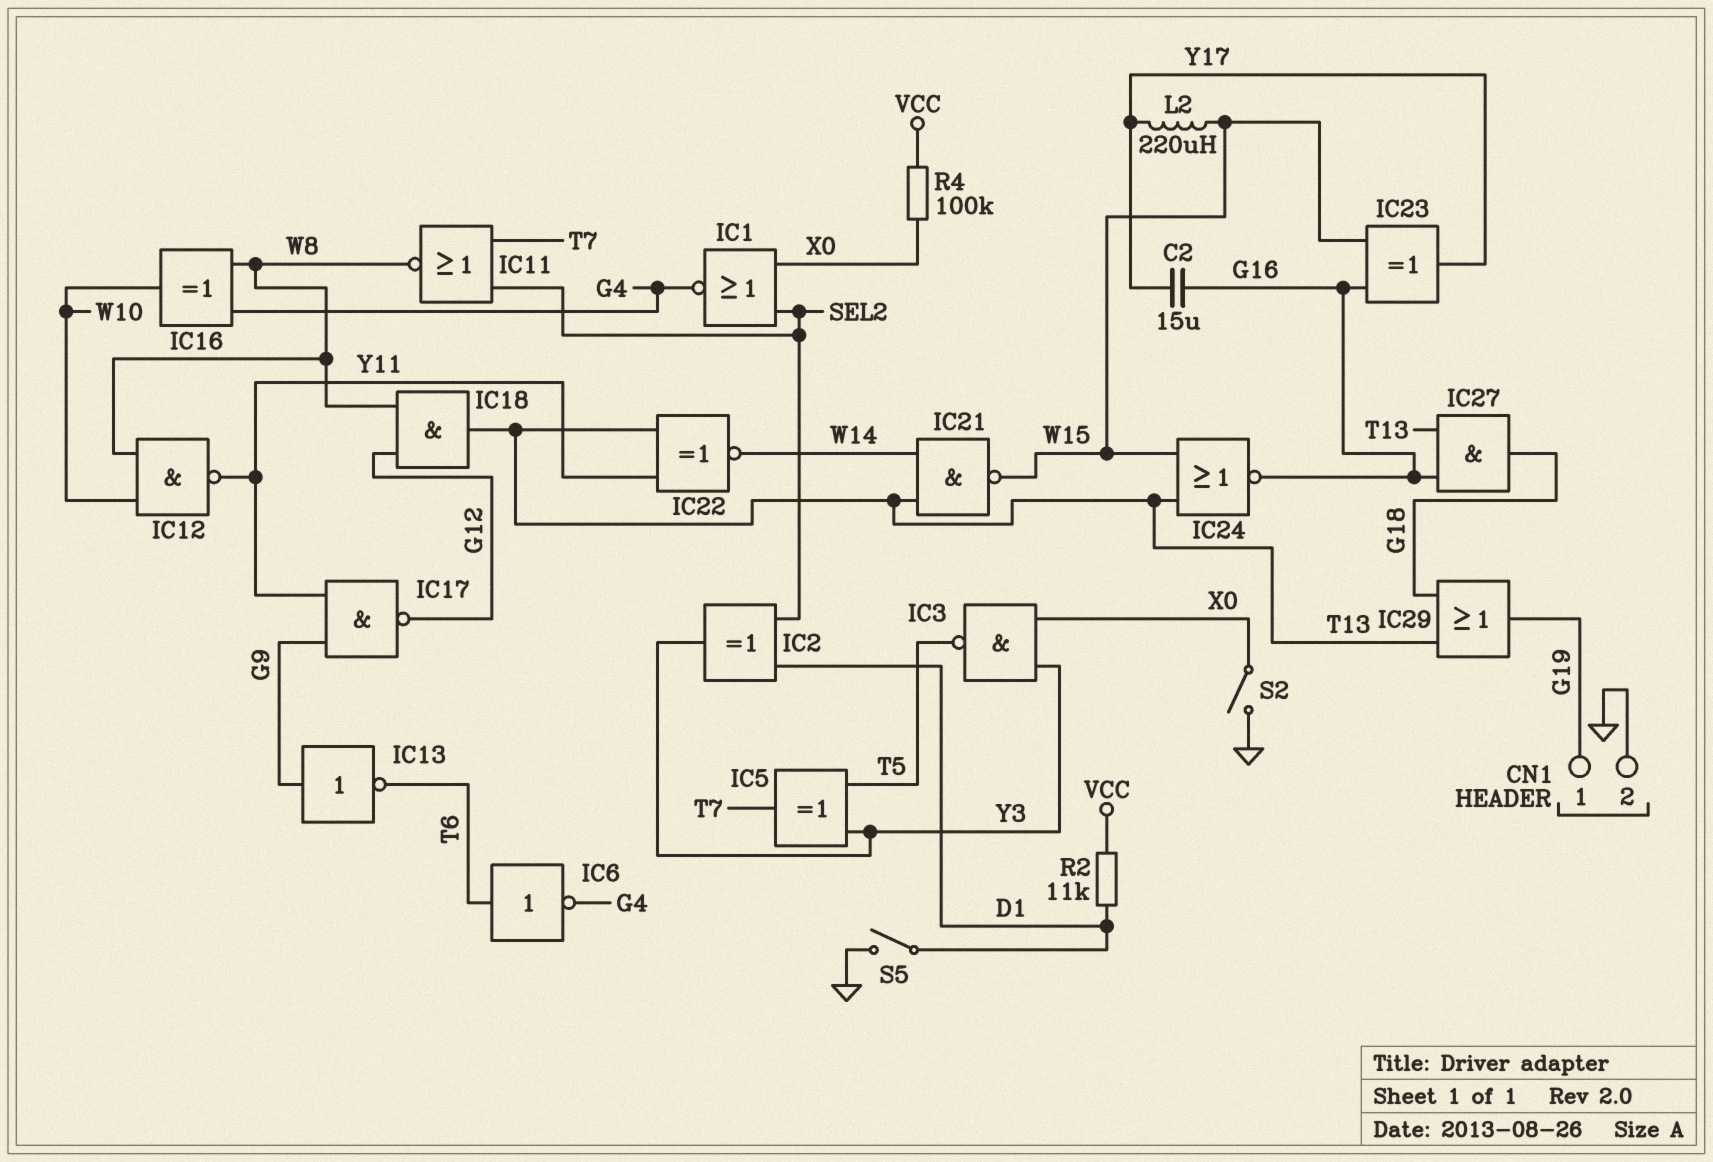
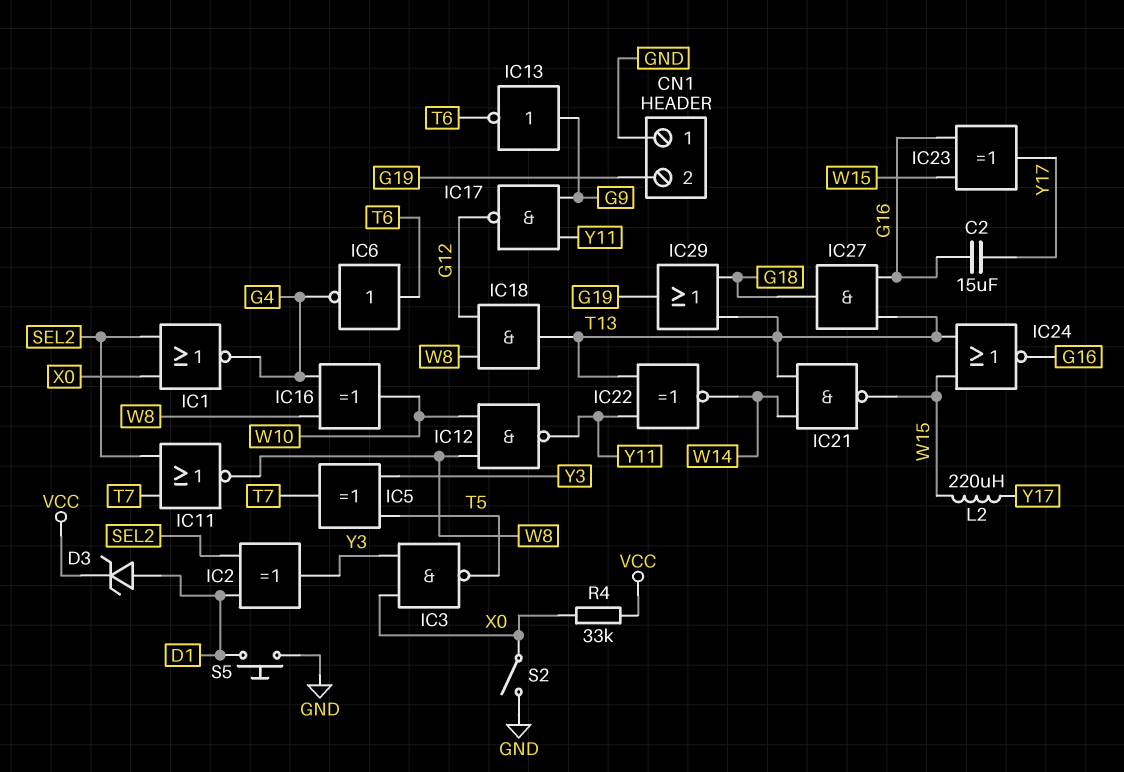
CN1 pin 1: G19 -> GND
CN1 pin 2: GND -> G19
D3: none -> zener (A D1, K VCC)
R2: 11k (D1, VCC) -> none
R4: 100k (VCC, X0) -> 33k (VCC, X0)
S5: switch (D1, GND) -> button (D1, GND)

